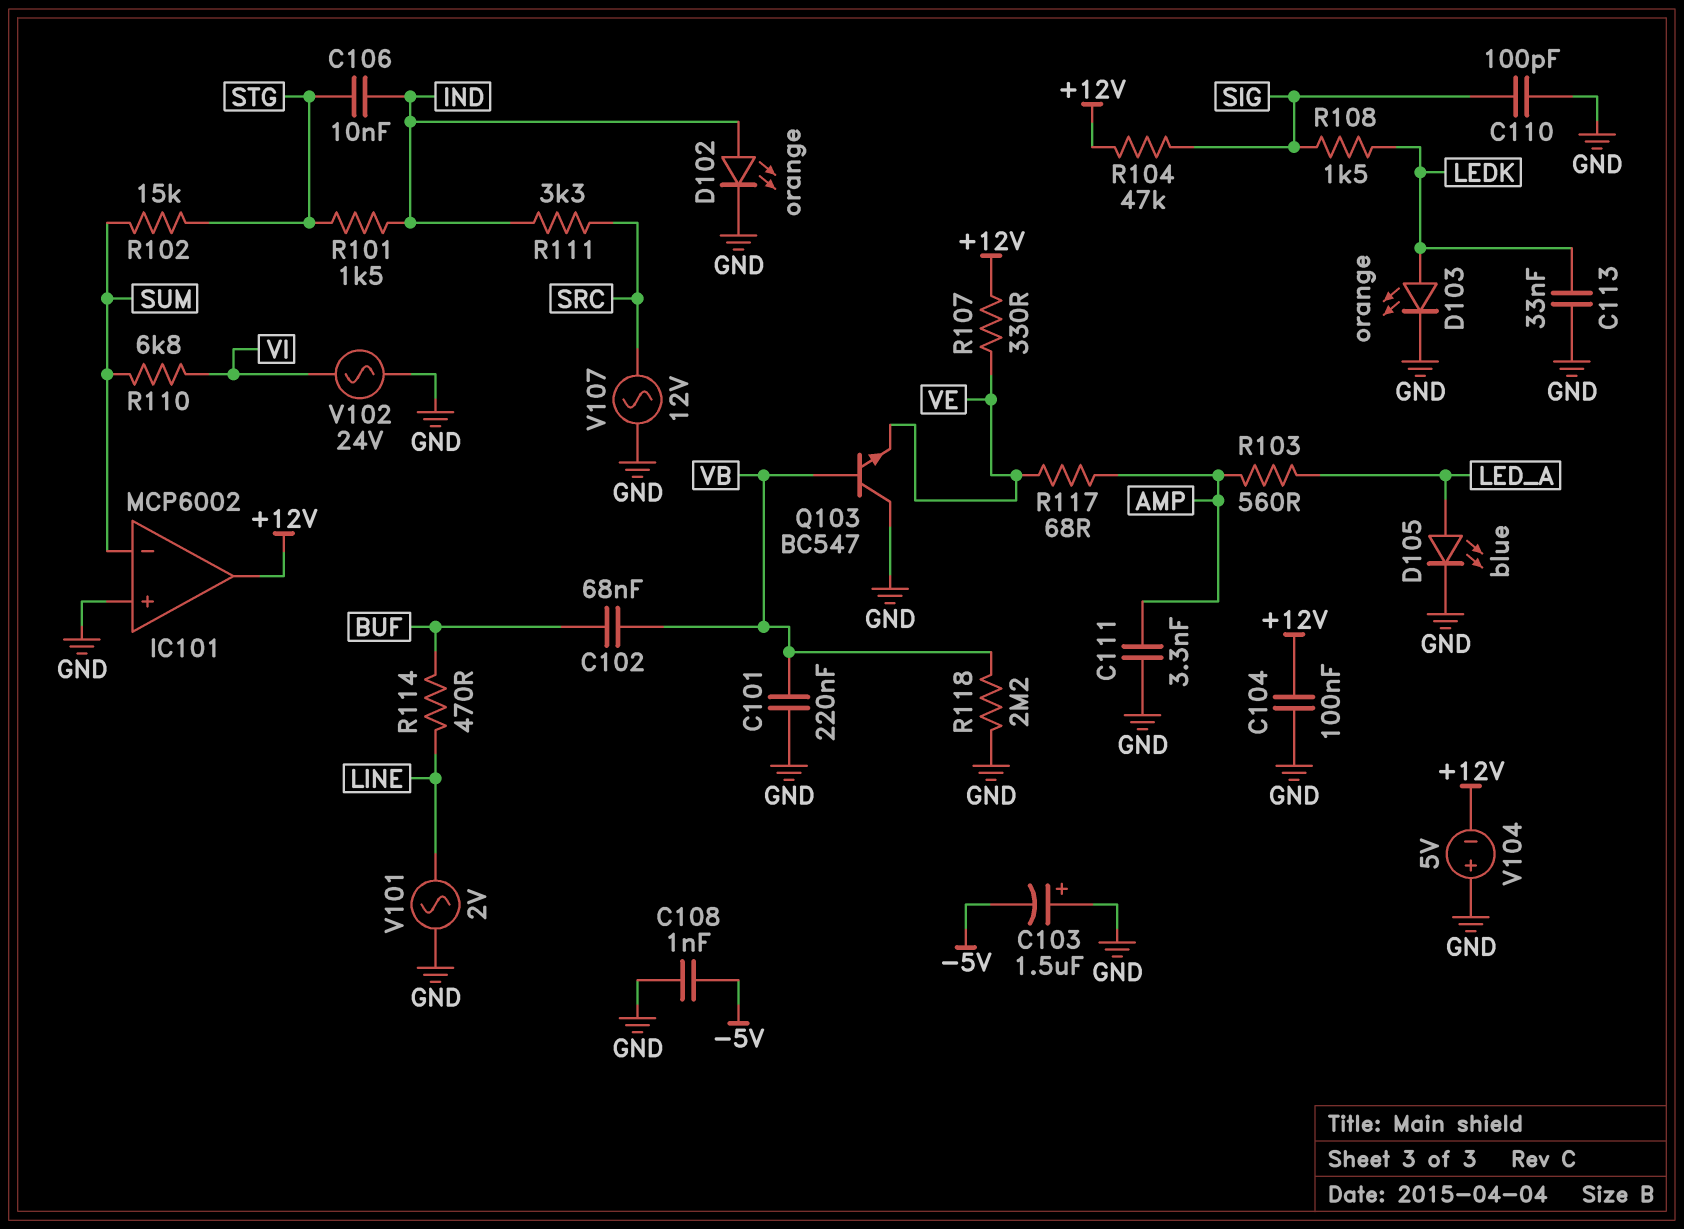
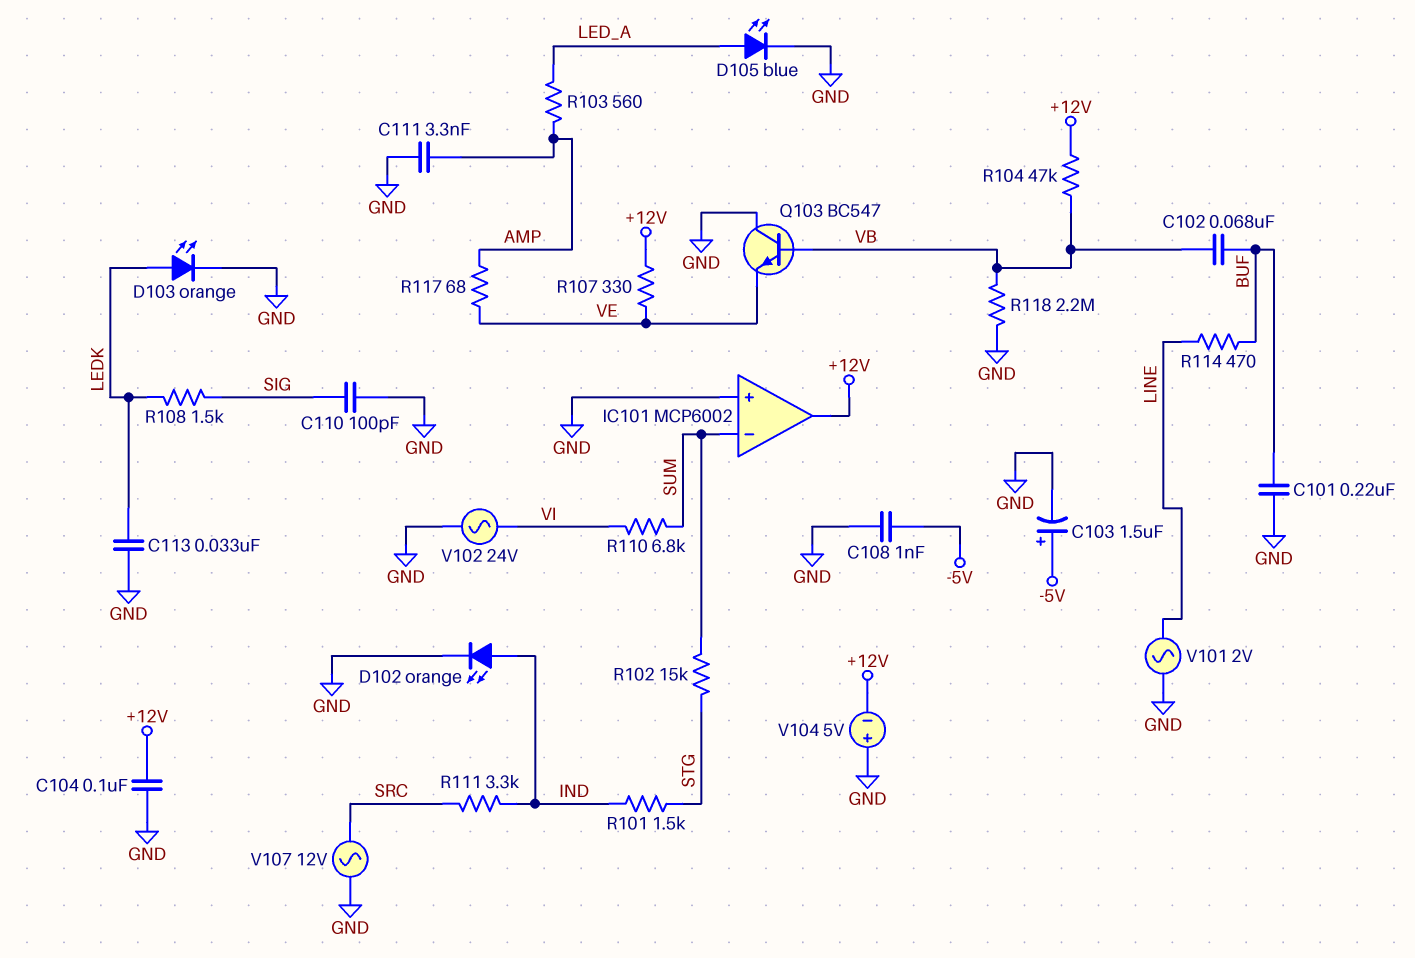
C101: 220nF (GND, VB) -> 220nF (BUF, GND)
C103: 1.5uF (plus GND, minus -5V) -> 1.5uF (plus -5V, minus GND)
C106: 10nF (IND, STG) -> none
R104: 47k (+12V, SIG) -> 47k (+12V, VB)

